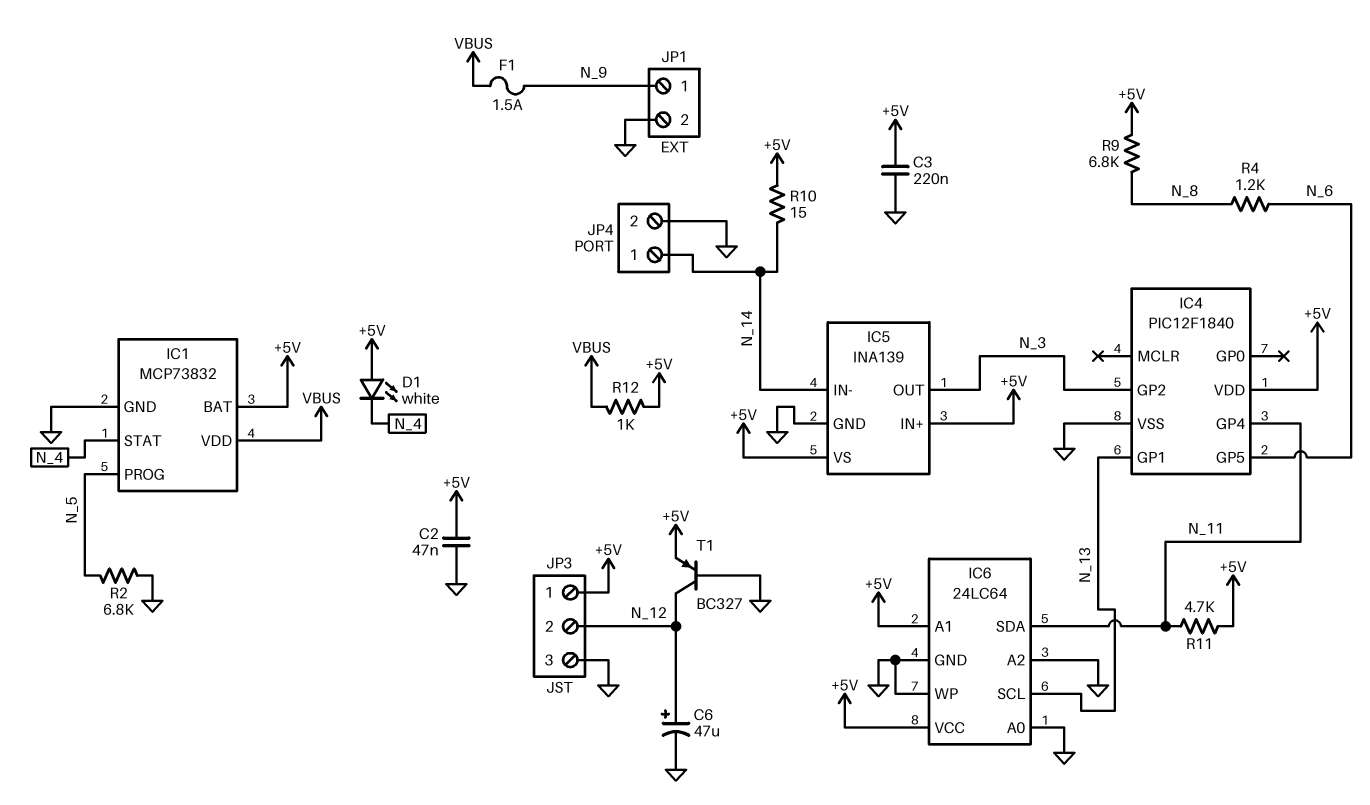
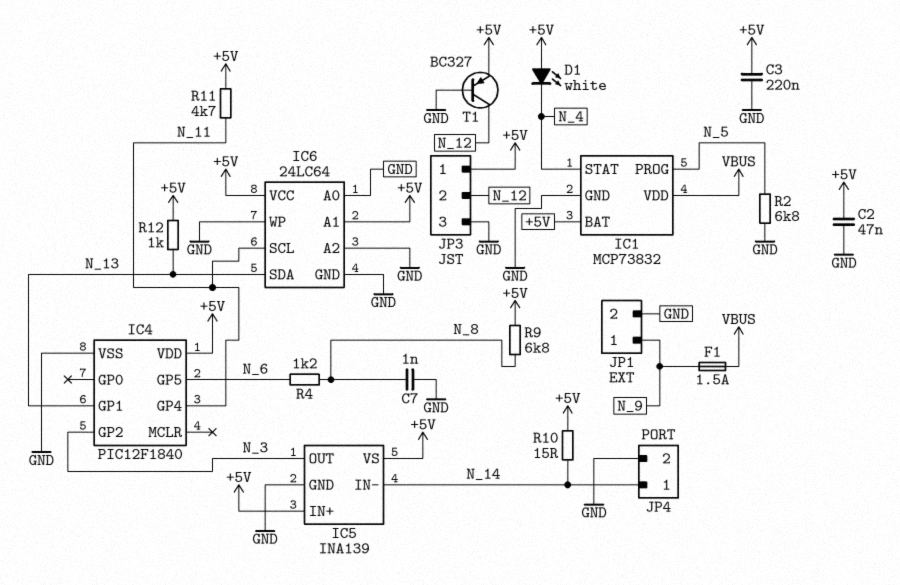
C6: 47uF (plus N_12, minus GND) -> none
C7: none -> 1nF (GND, N_8)
IC6 pin SCL: N_13 -> N_11
IC6 pin SDA: N_11 -> N_13
R12: 1k (+5V, VBUS) -> 1k (+5V, N_13)

